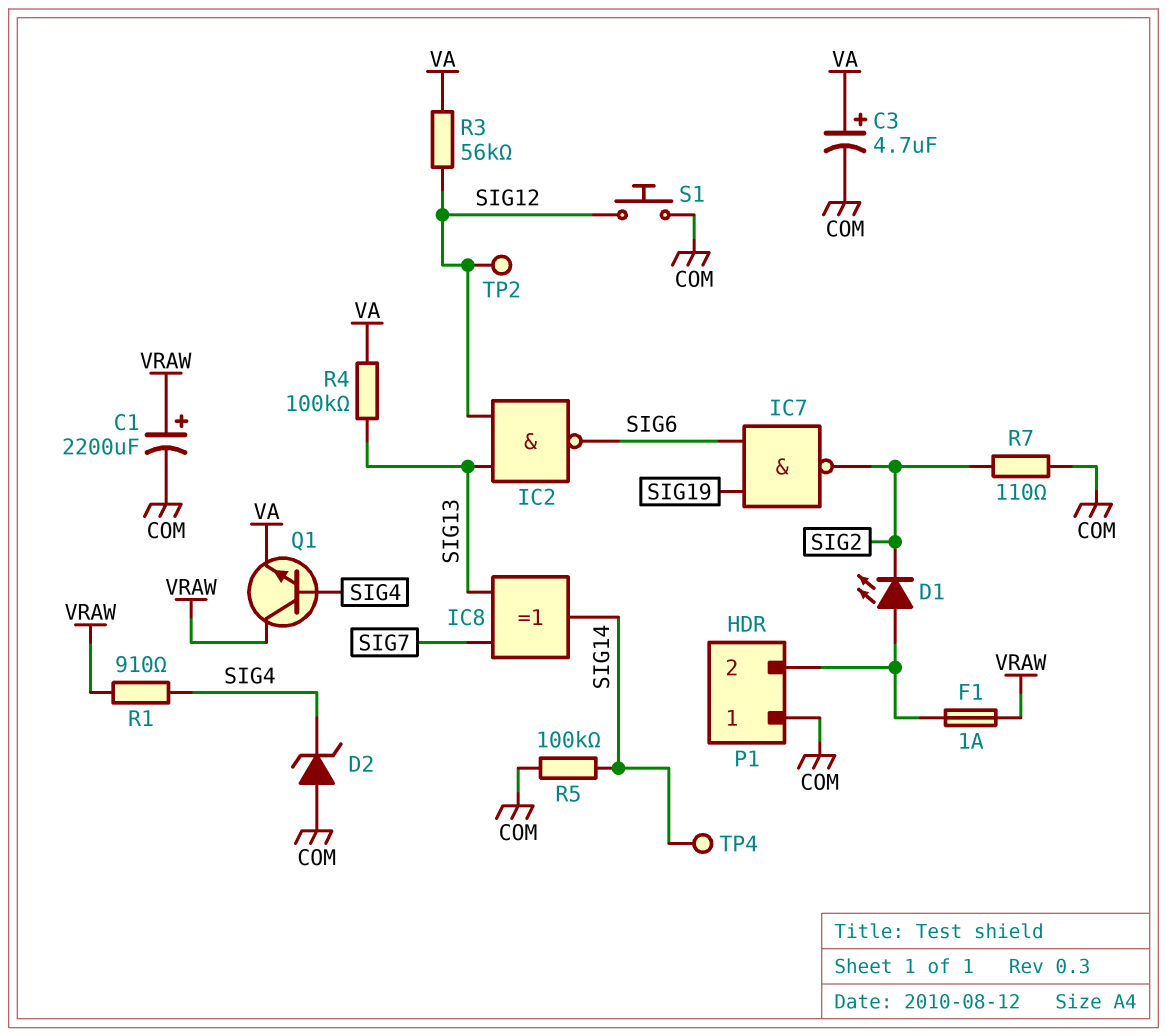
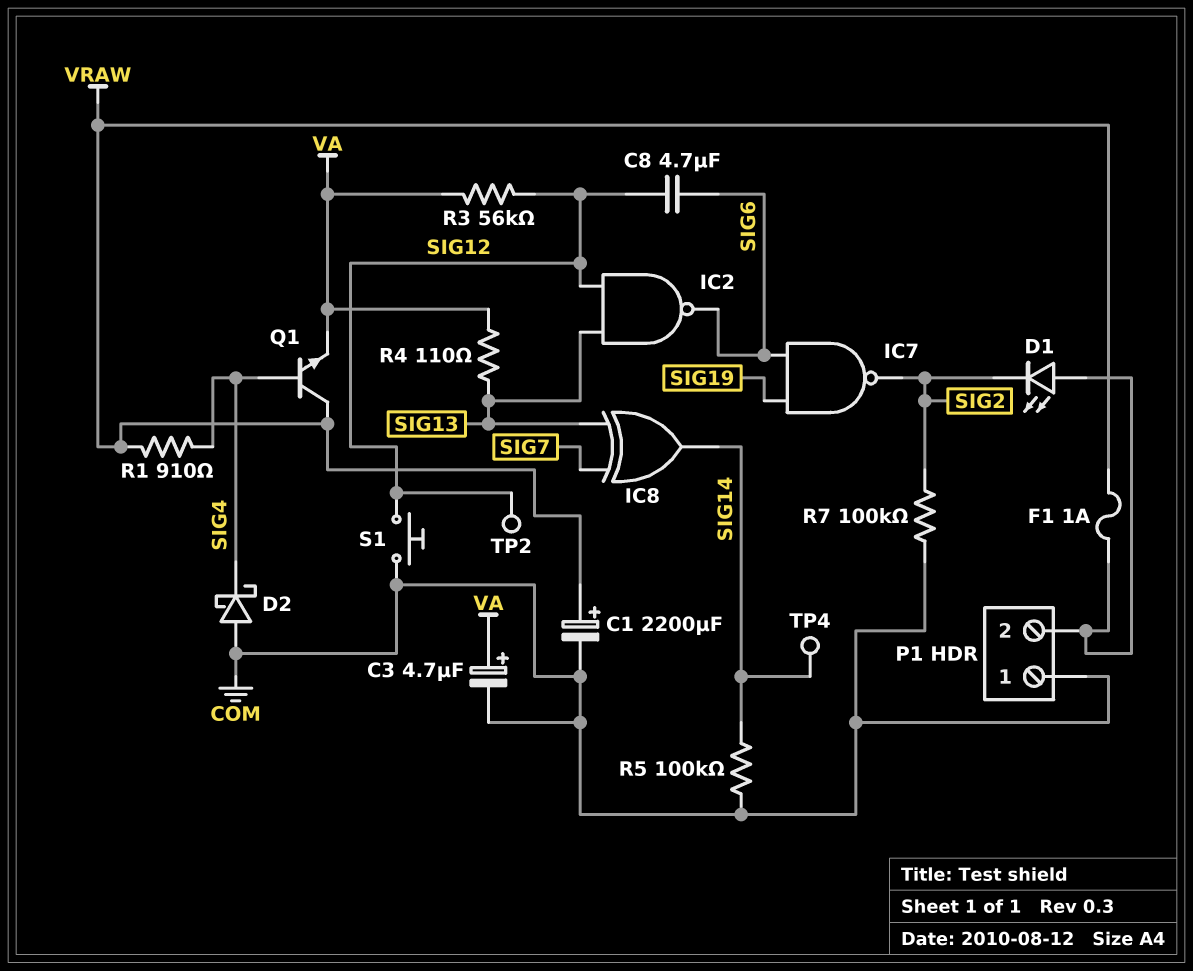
C8: none -> 4.7uF (SIG6, SIG12)
D2: zener (A COM, K SIG4) -> schottky (A COM, K SIG4)
R4: 100k (SIG13, VA) -> 110 (SIG13, VA)
R7: 110 (COM, SIG2) -> 100k (COM, SIG2)

